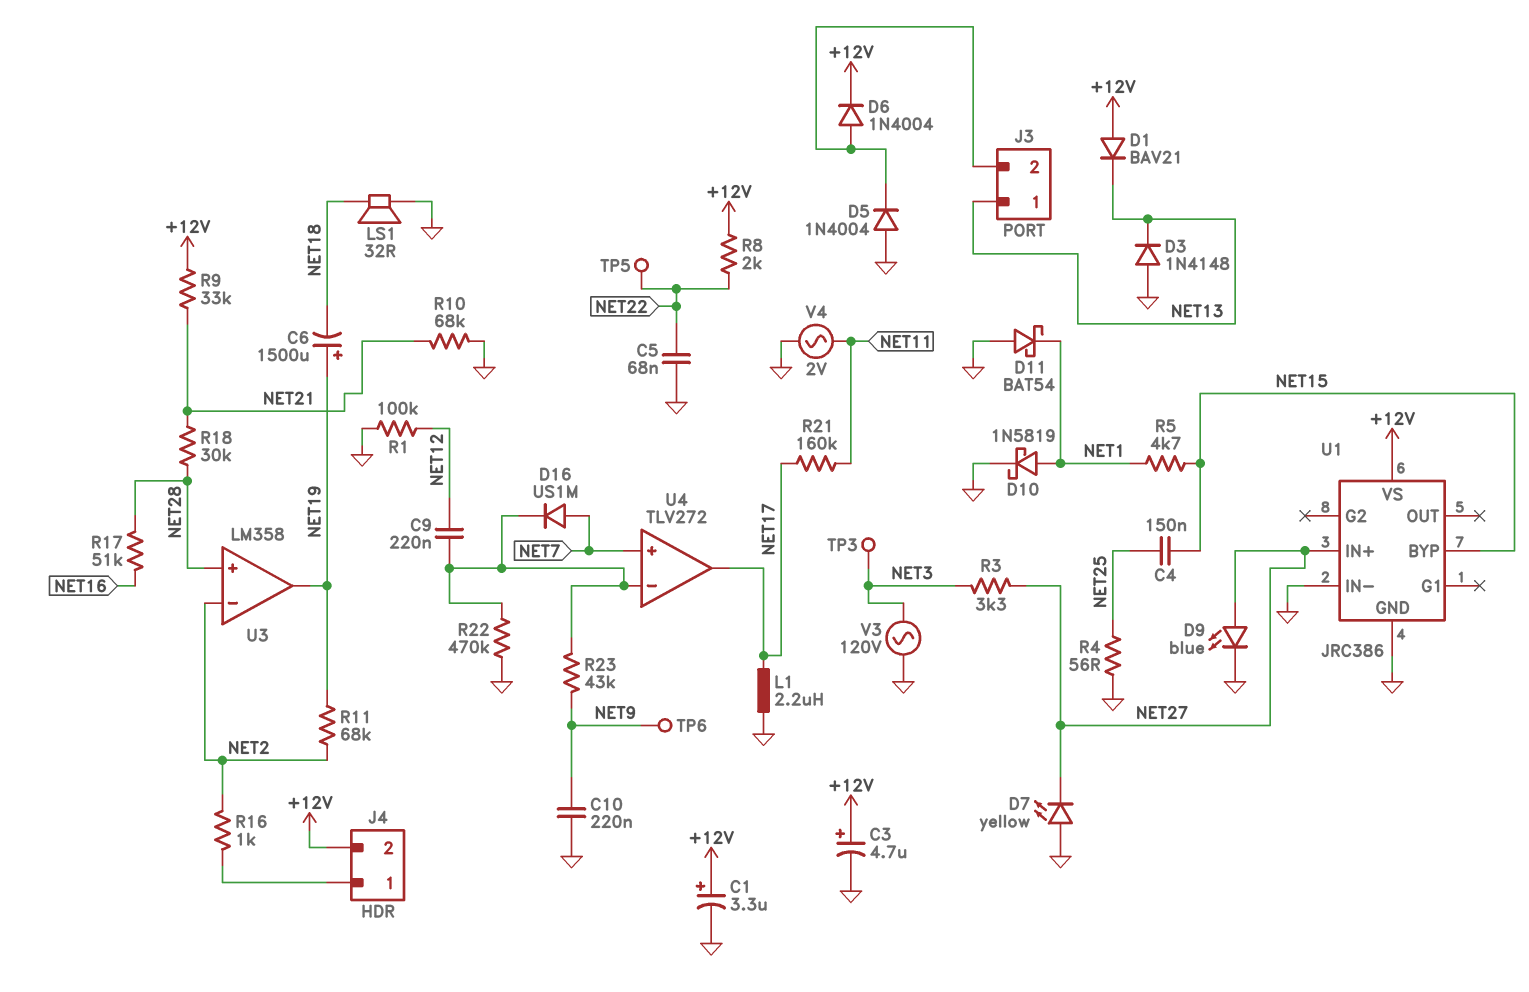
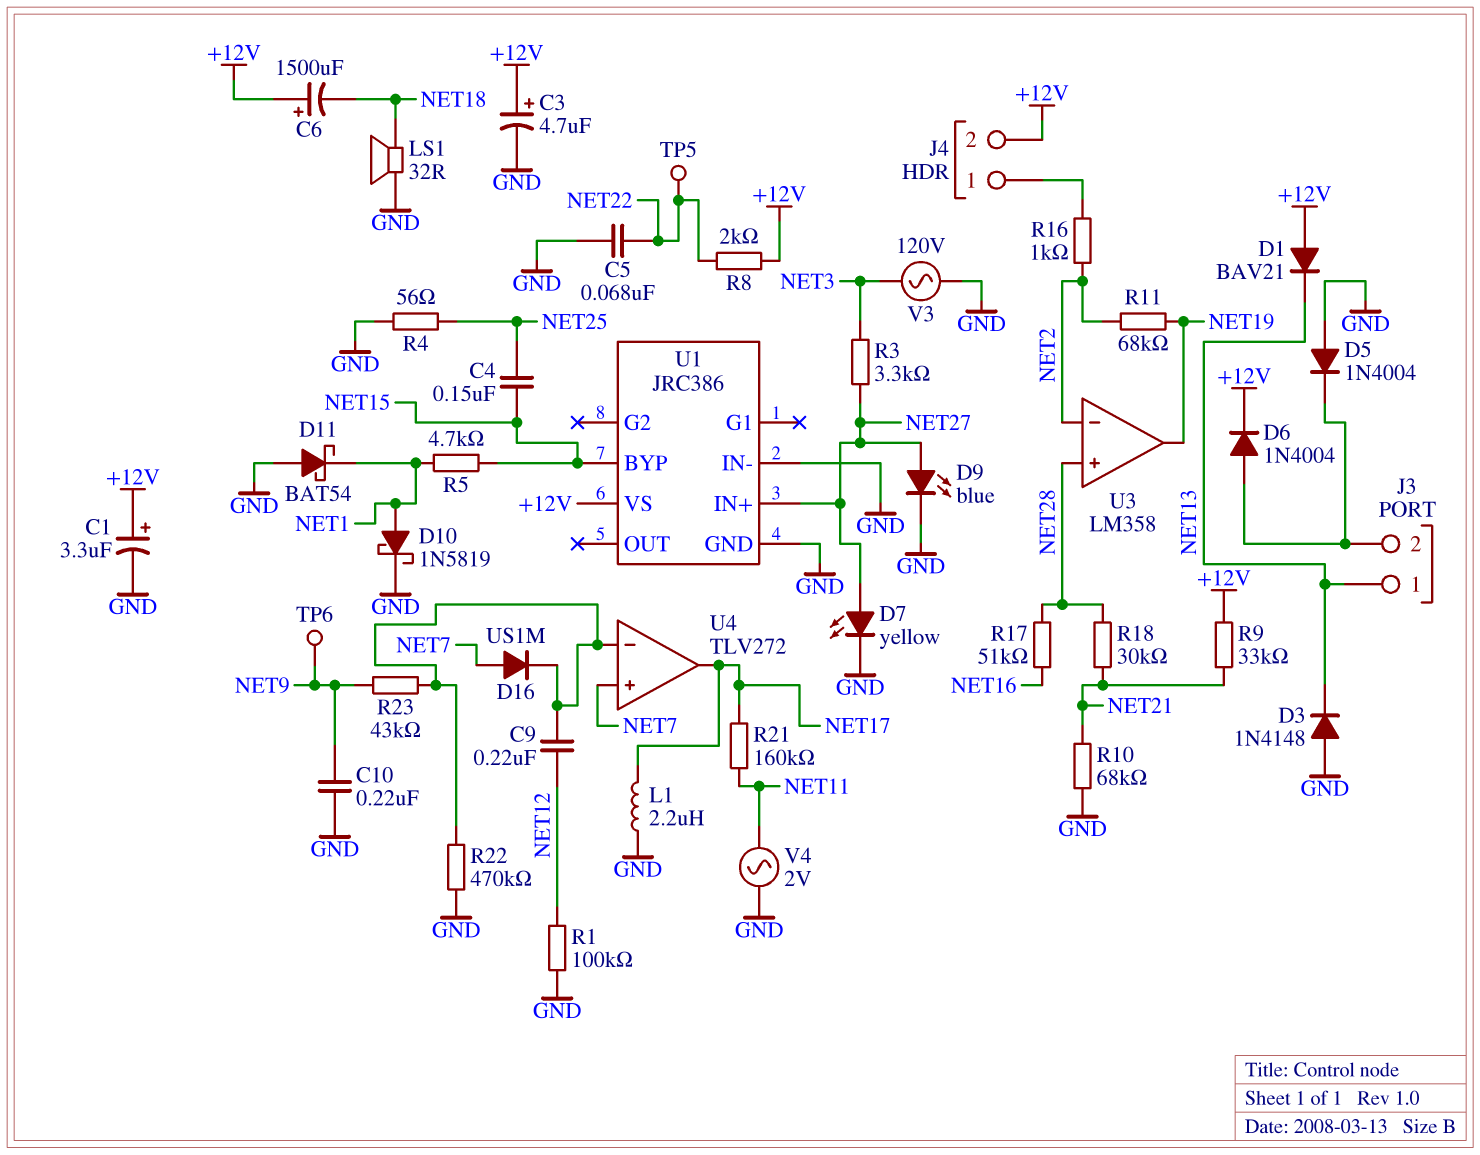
C6: 1500uF (plus NET19, minus NET18) -> 1500uF (plus +12V, minus NET18)
D7: LED yellow (A GND, K NET27) -> LED yellow (A NET27, K GND)
TP3: test point (NET3) -> none

